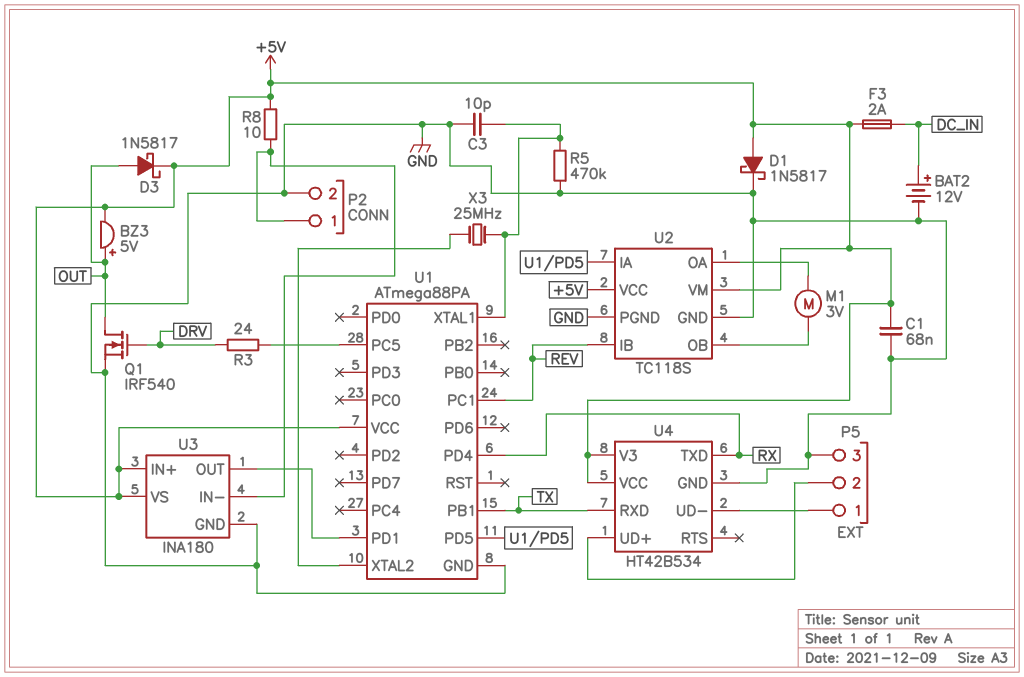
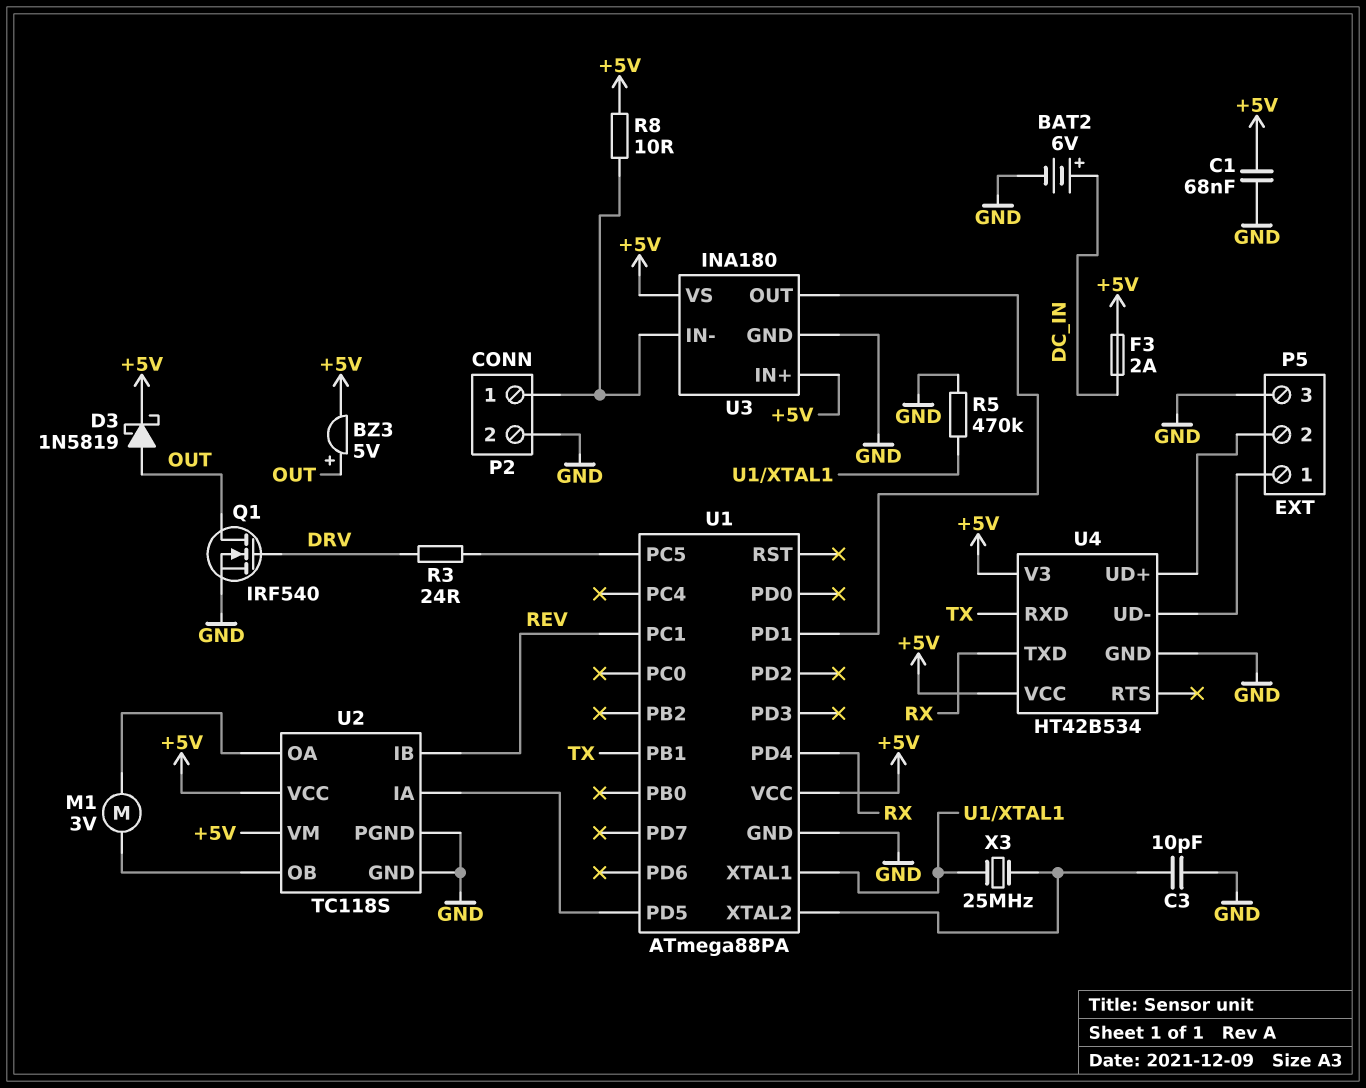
BAT2: 12V (plus DC_IN, minus GND) -> 6V (plus DC_IN, minus GND)
C3: 10pF (GND, U1/XTAL1) -> 10pF (GND, U1/XTAL2)
D1: schottky 1N5817 (A +5V, K GND) -> none
D3: schottky 1N5817 (A OUT, K +5V) -> schottky 1N5819 (A OUT, K +5V)

